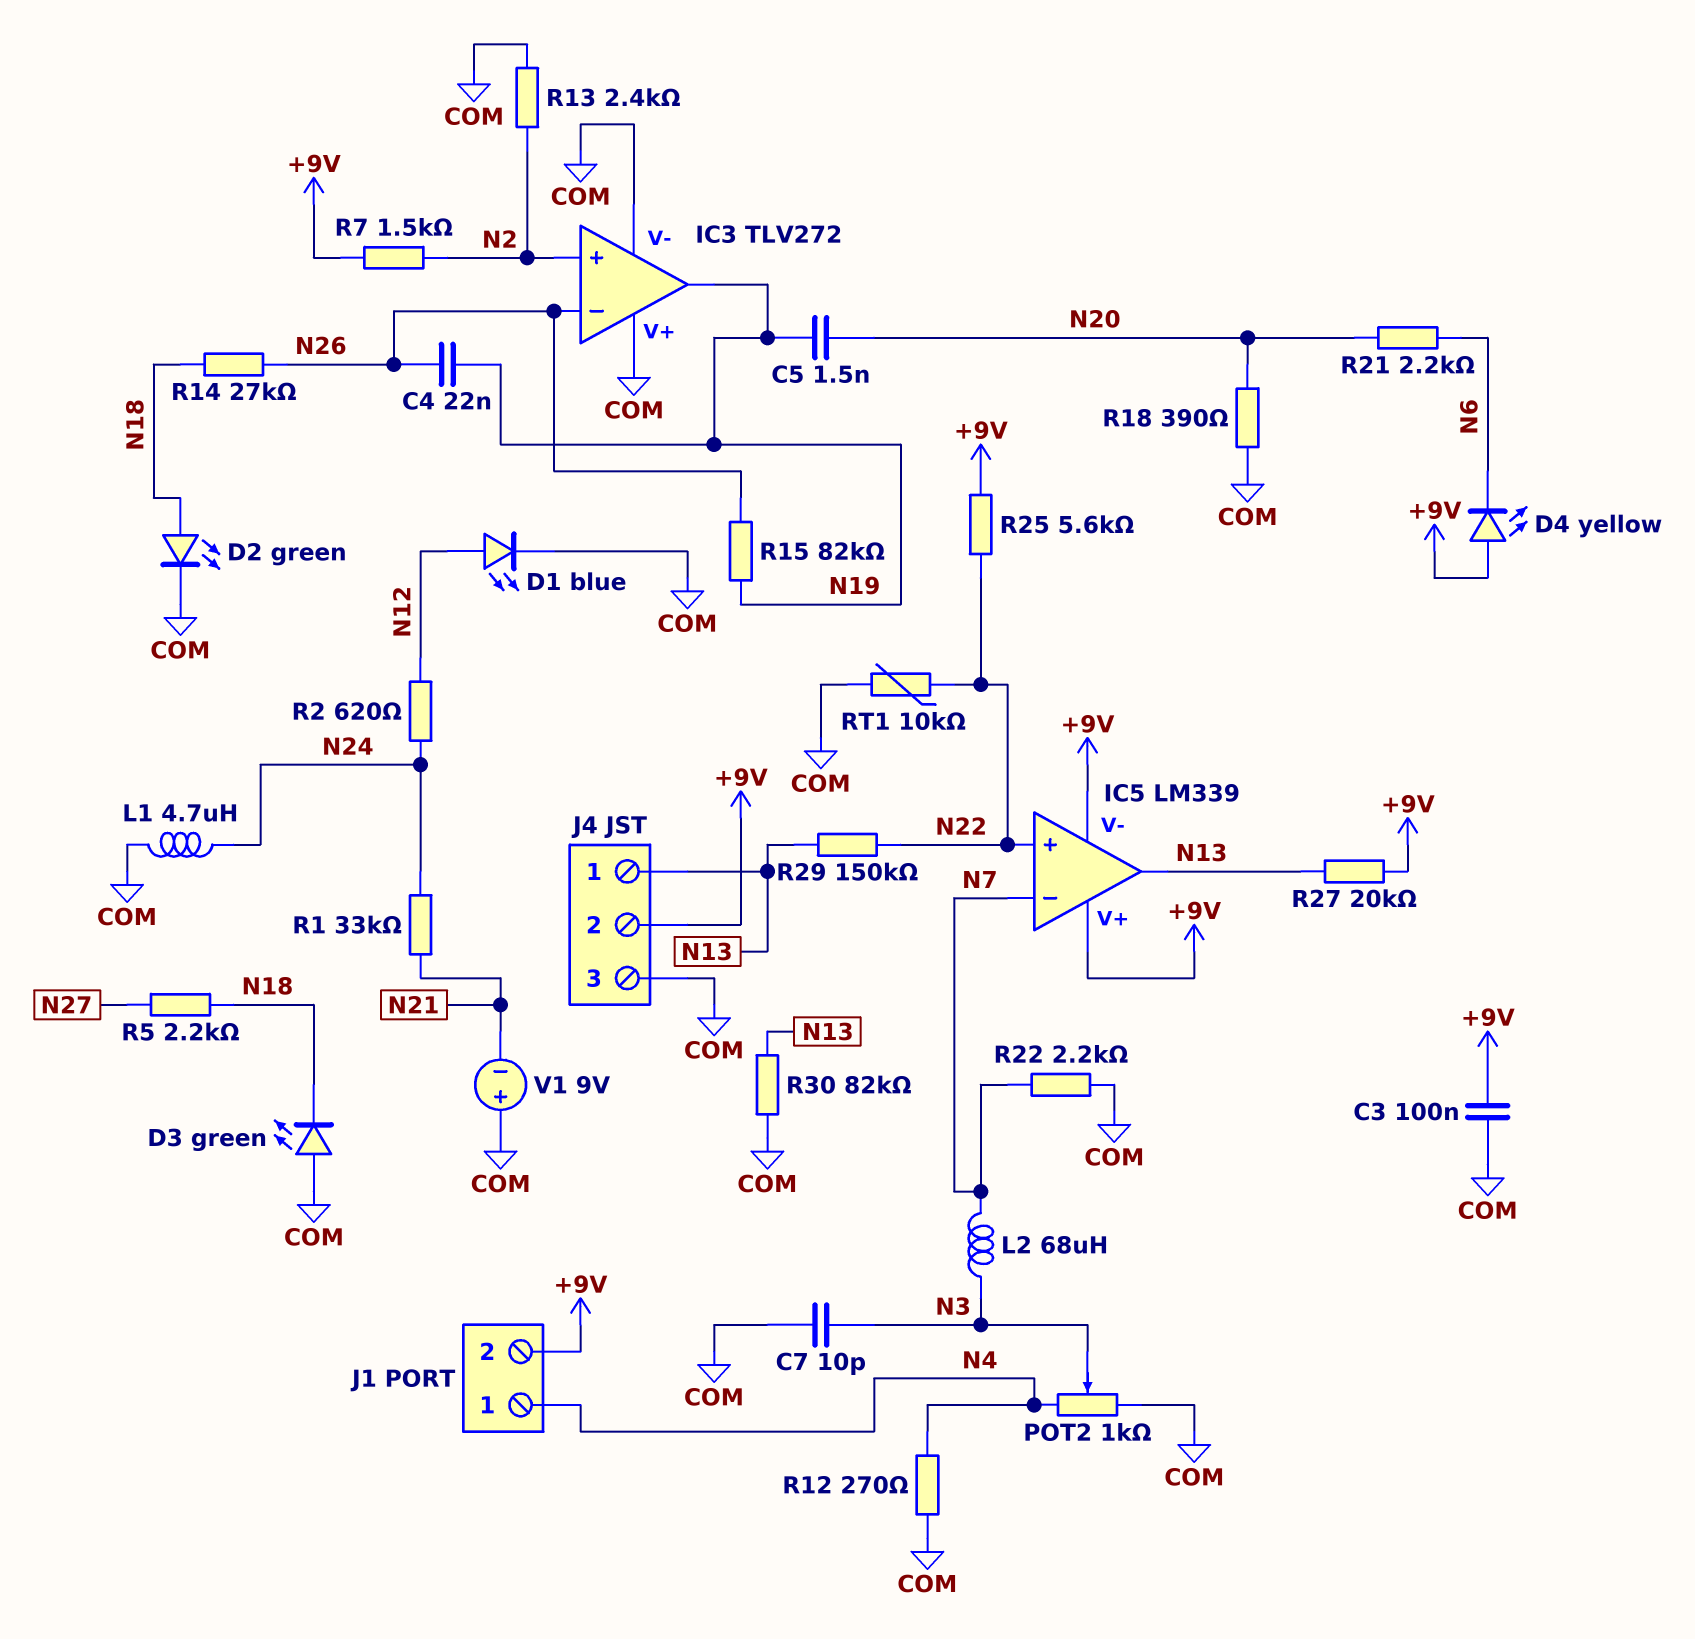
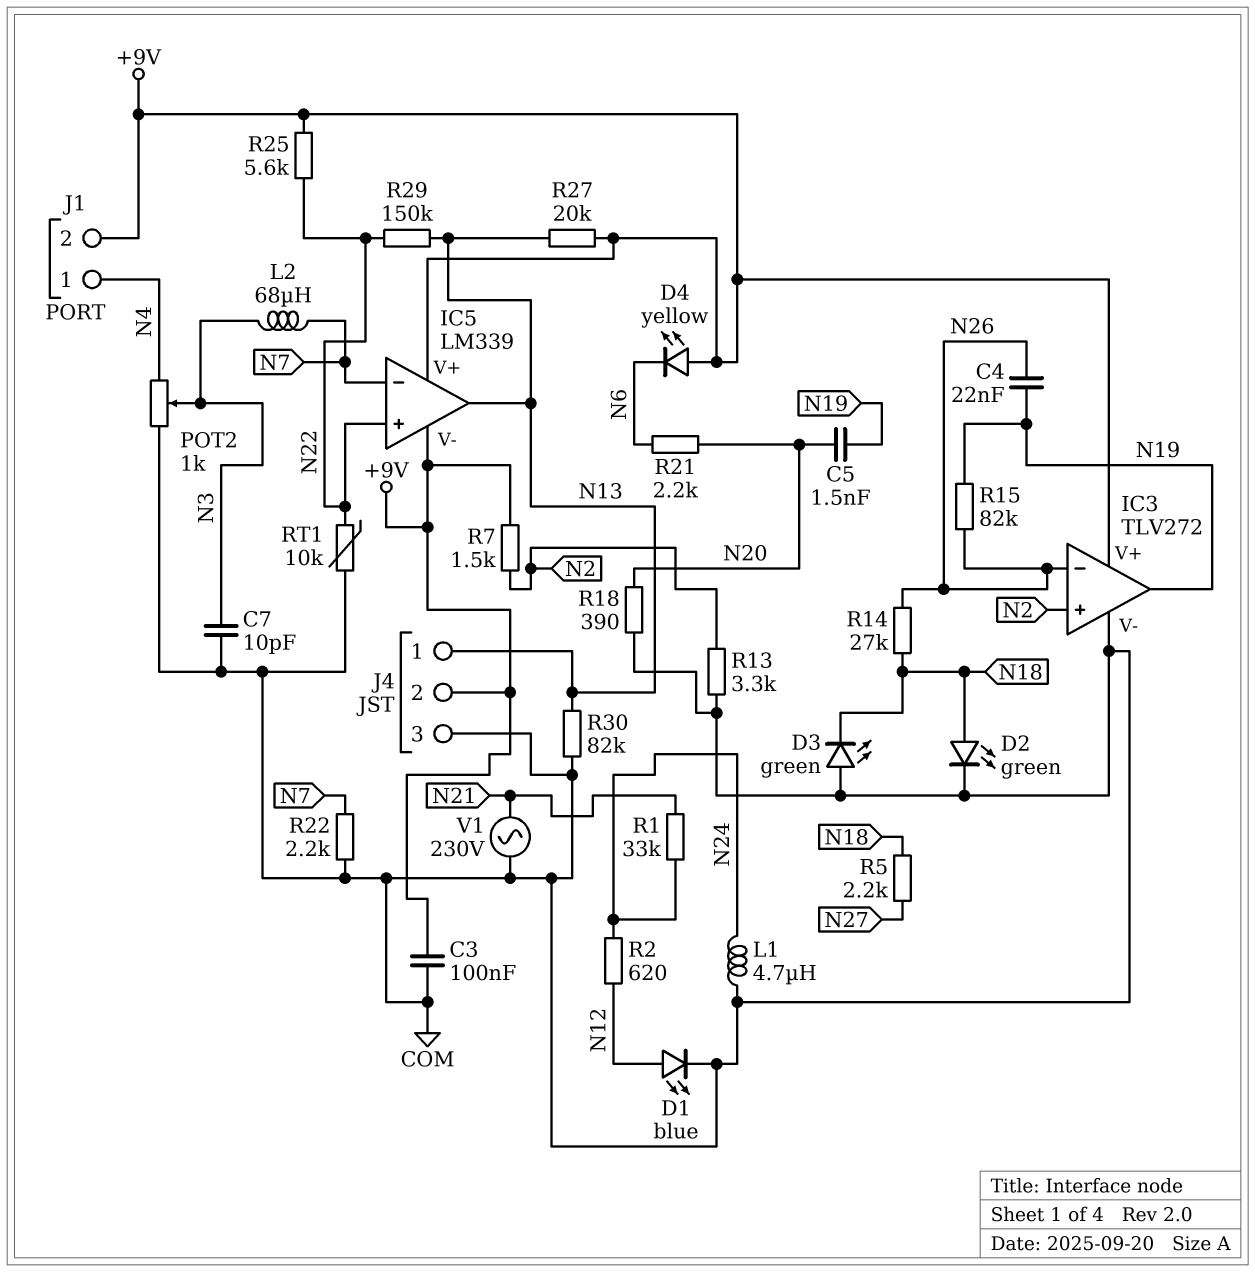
IC3 pin V+: COM -> +9V
R12: 270 (COM, N4) -> none
R13: 2.4k (COM, N2) -> 3.3k (COM, N2)
V1: 9V (plus COM, minus N21) -> AC 230V (COM, N21)

